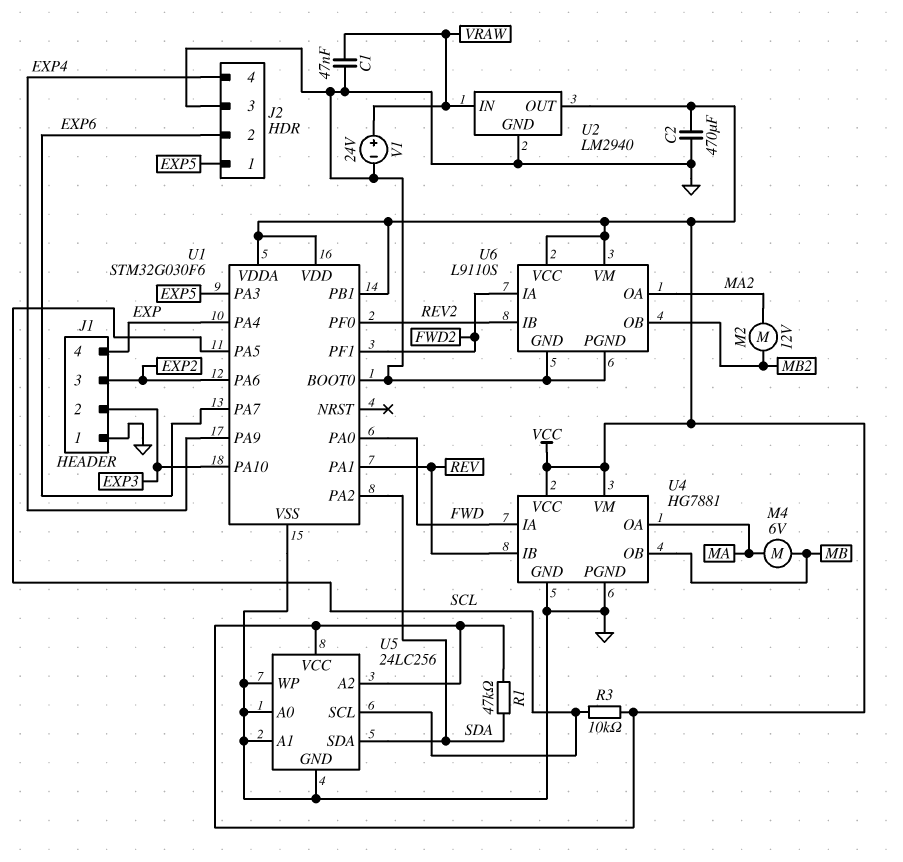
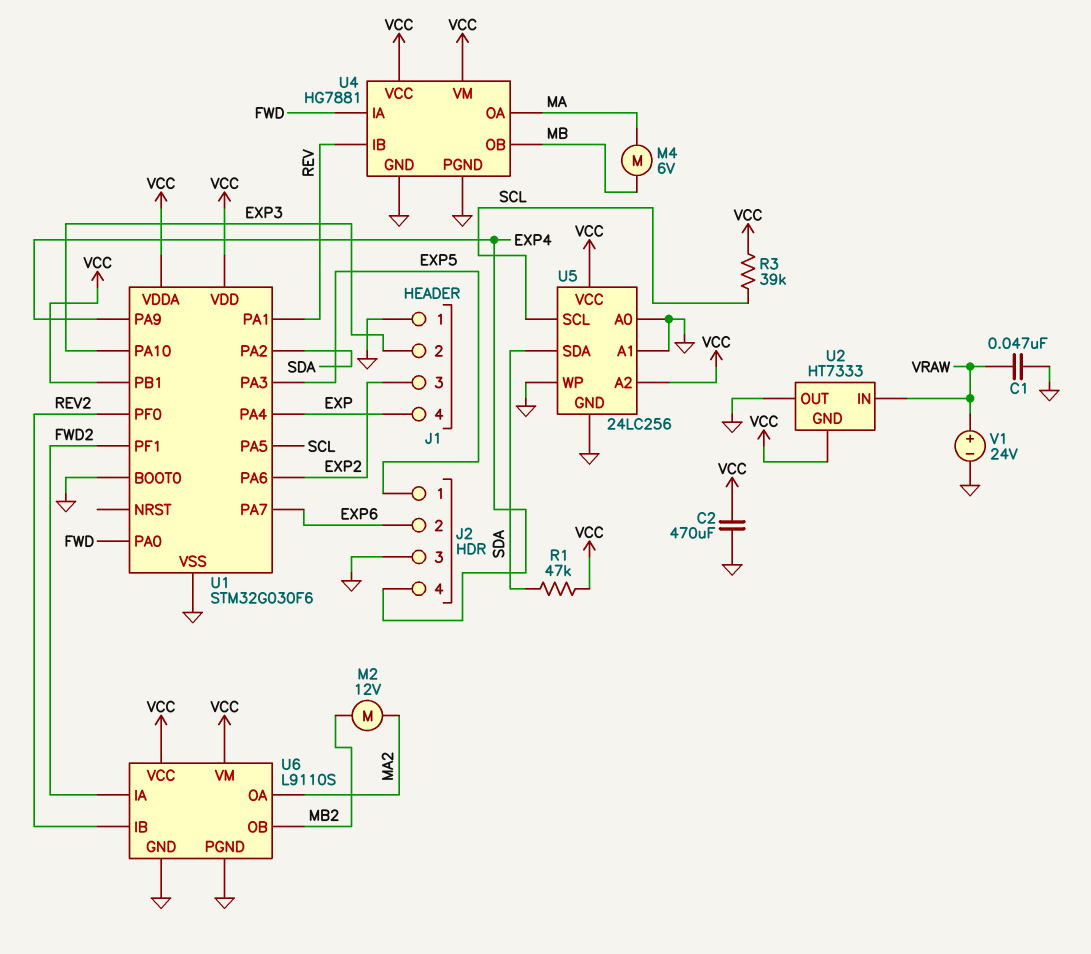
R3: 10k (SCL, VCC) -> 39k (SCL, VCC)
U2: LM2940 -> HT7333
U2 pin GND: GND -> VCC
U2 pin OUT: VCC -> GND

